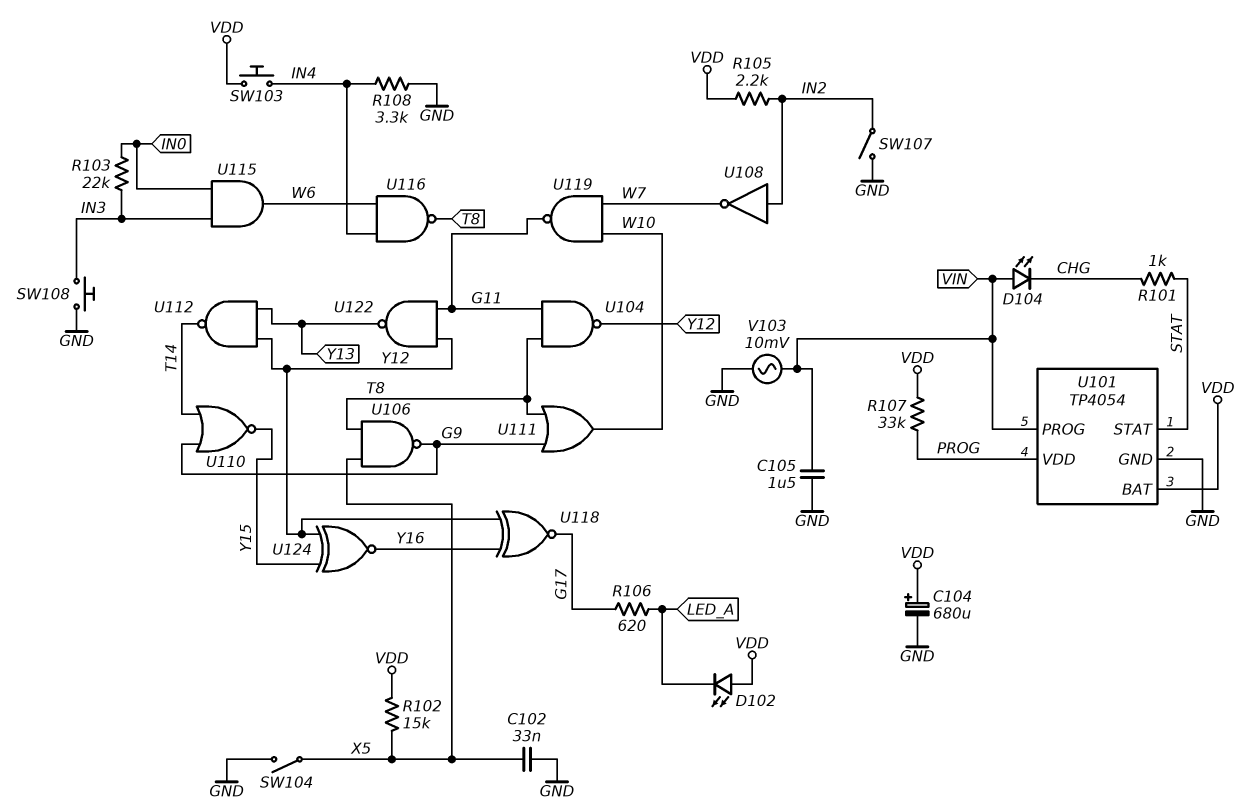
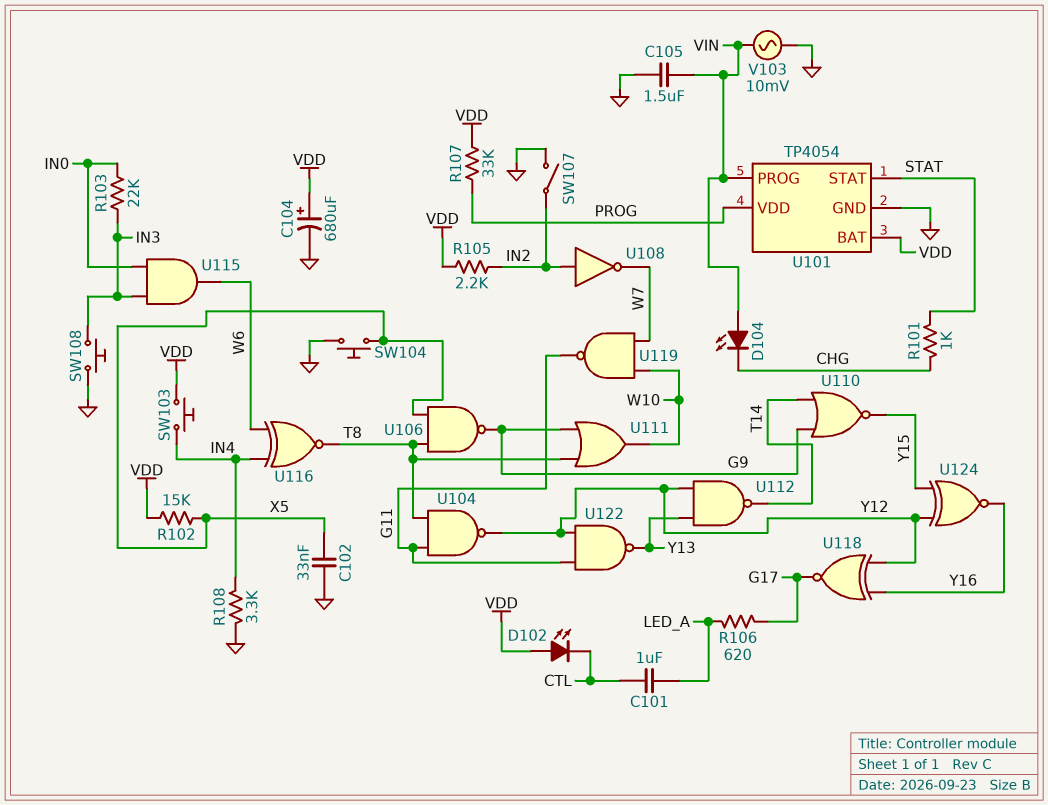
C101: none -> 1uF (CTL, LED_A)
D102: LED (A VDD, K LED_A) -> LED (A VDD, K CTL)
SW104: switch (GND, X5) -> button (GND, X5)
U116: NAND (in IN4, in W6, out T8) -> XNOR (in IN4, in W6, out T8)

